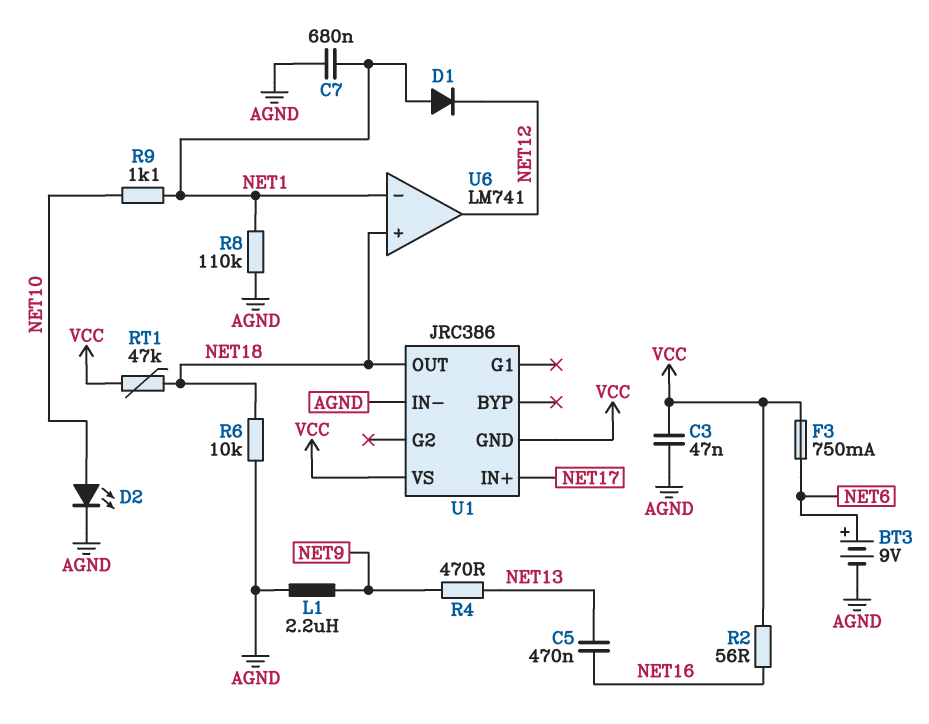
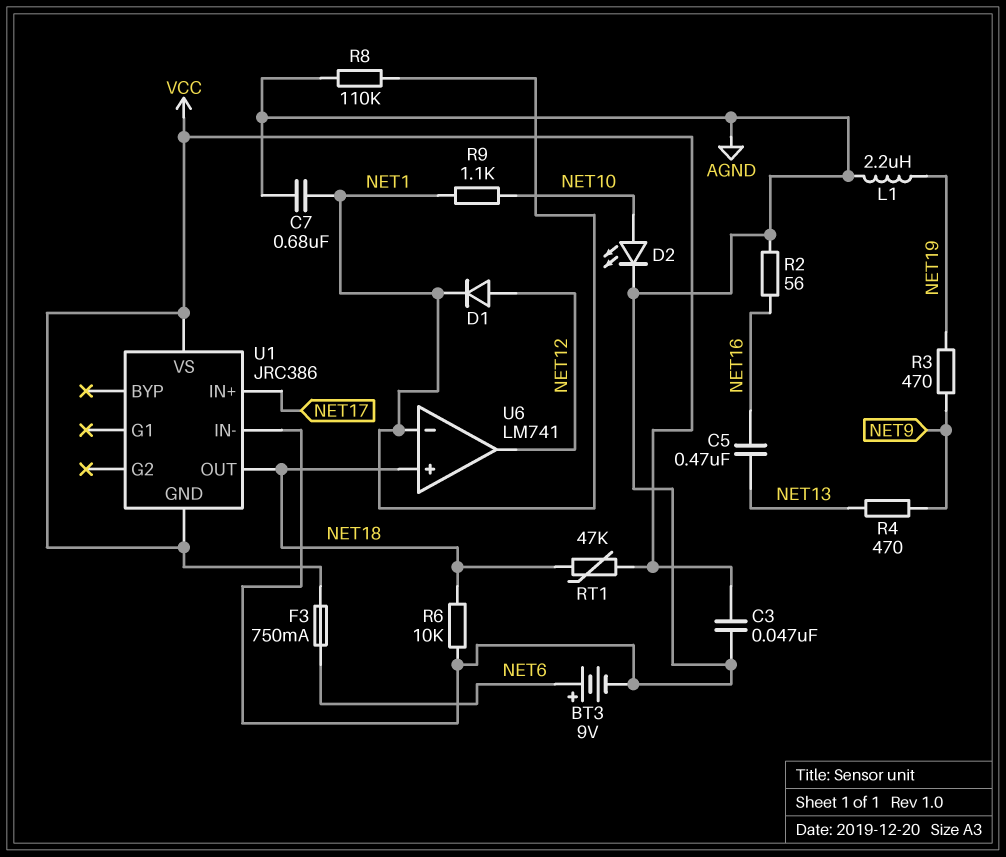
D1: diode (A NET1, K NET12) -> diode (A NET12, K NET1)
L1: 2.2uH (AGND, NET9) -> 2.2uH (AGND, NET19)
R2: 56 (NET16, VCC) -> 56 (AGND, NET16)
R3: none -> 470 (NET9, NET19)

